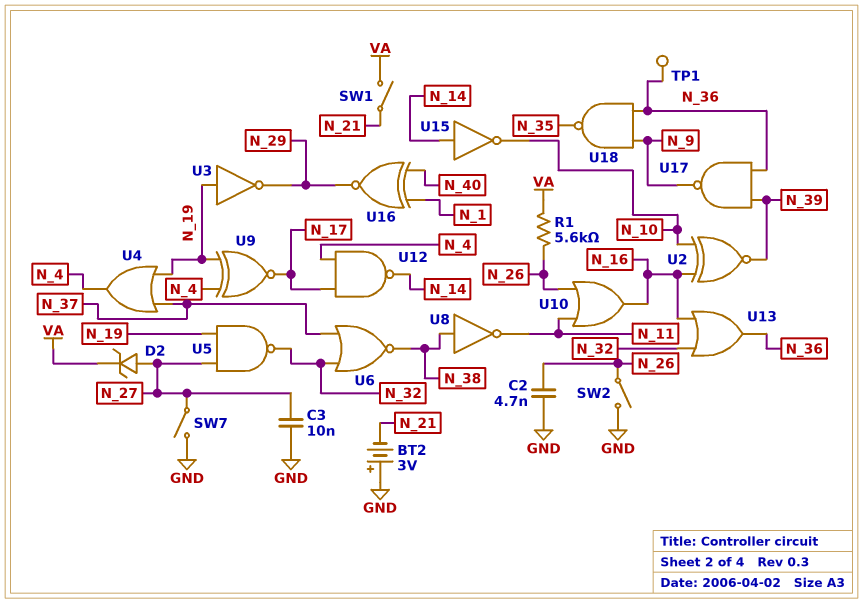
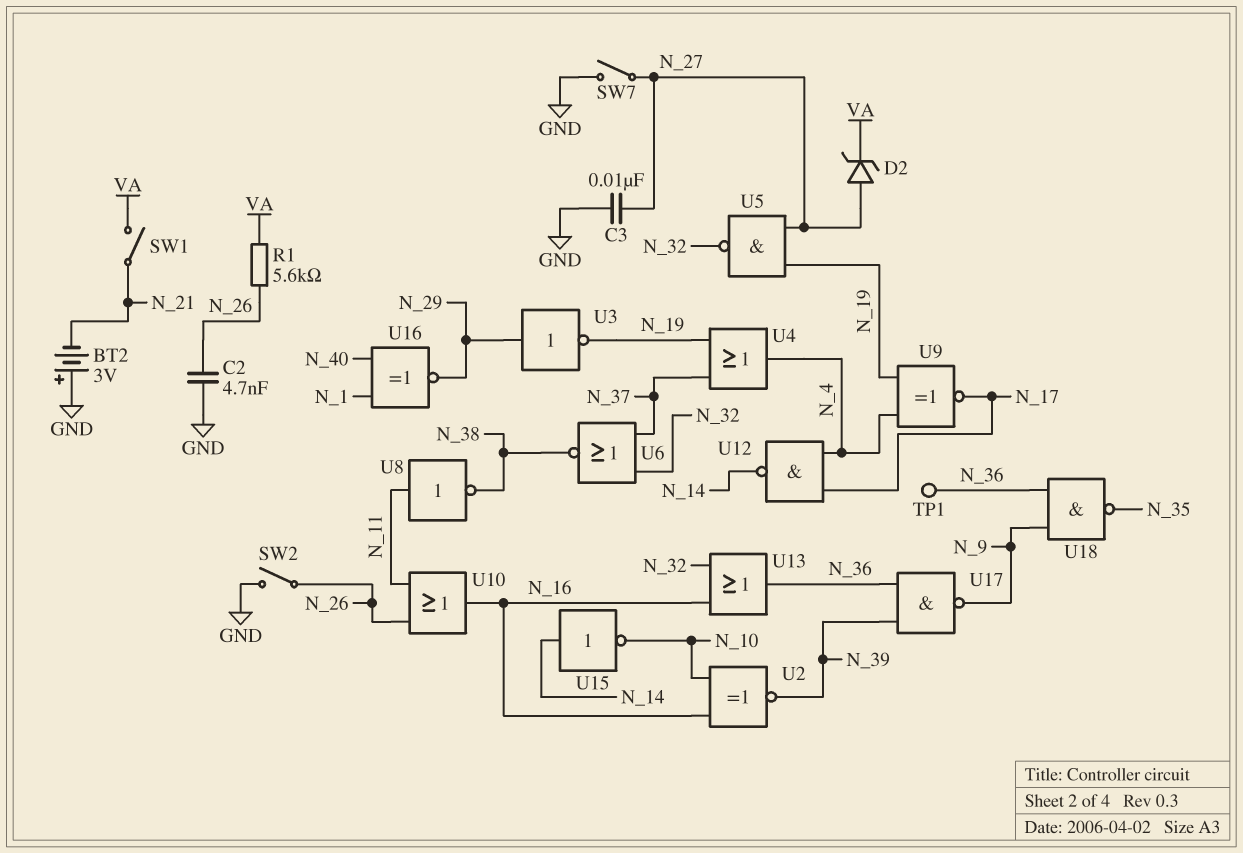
U3: NOT (in N_19, out N_29) -> NOT (in N_29, out N_19)
U8: NOT (in N_38, out N_11) -> NOT (in N_11, out N_38)

